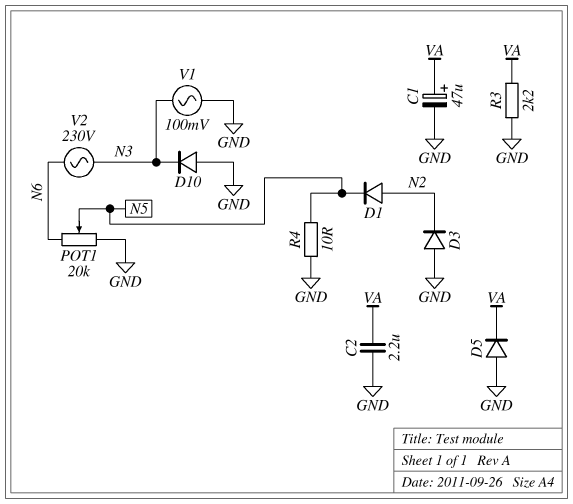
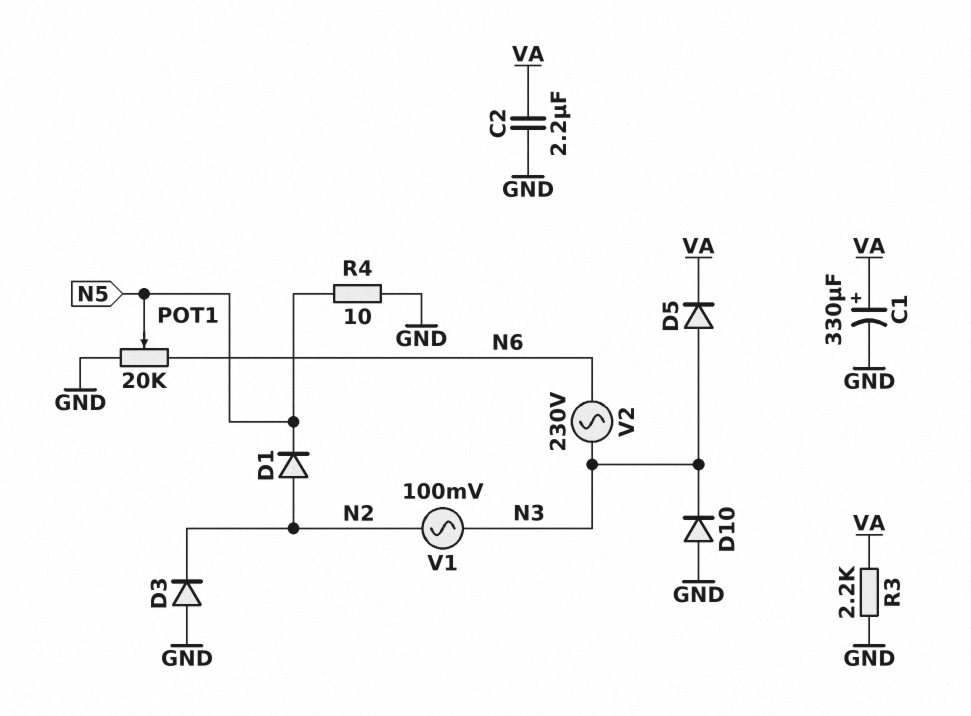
C1: 47uF (plus VA, minus GND) -> 330uF (plus VA, minus GND)
D5: diode (A GND, K VA) -> diode (A N3, K VA)
V1: AC 100mV (GND, N3) -> AC 100mV (N2, N3)

